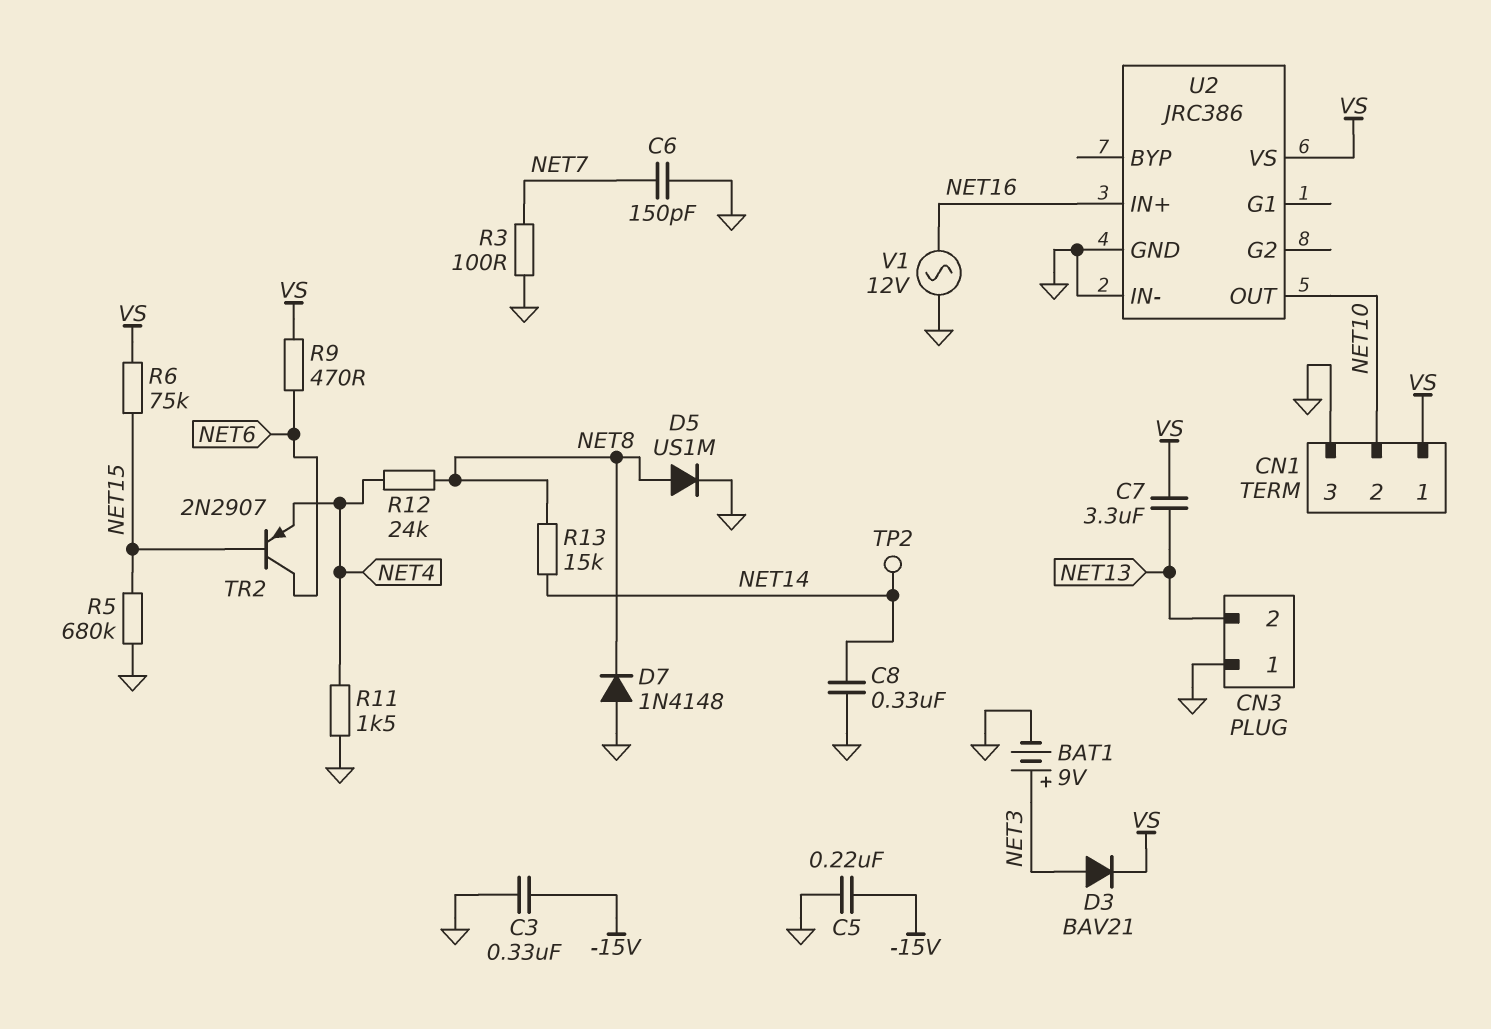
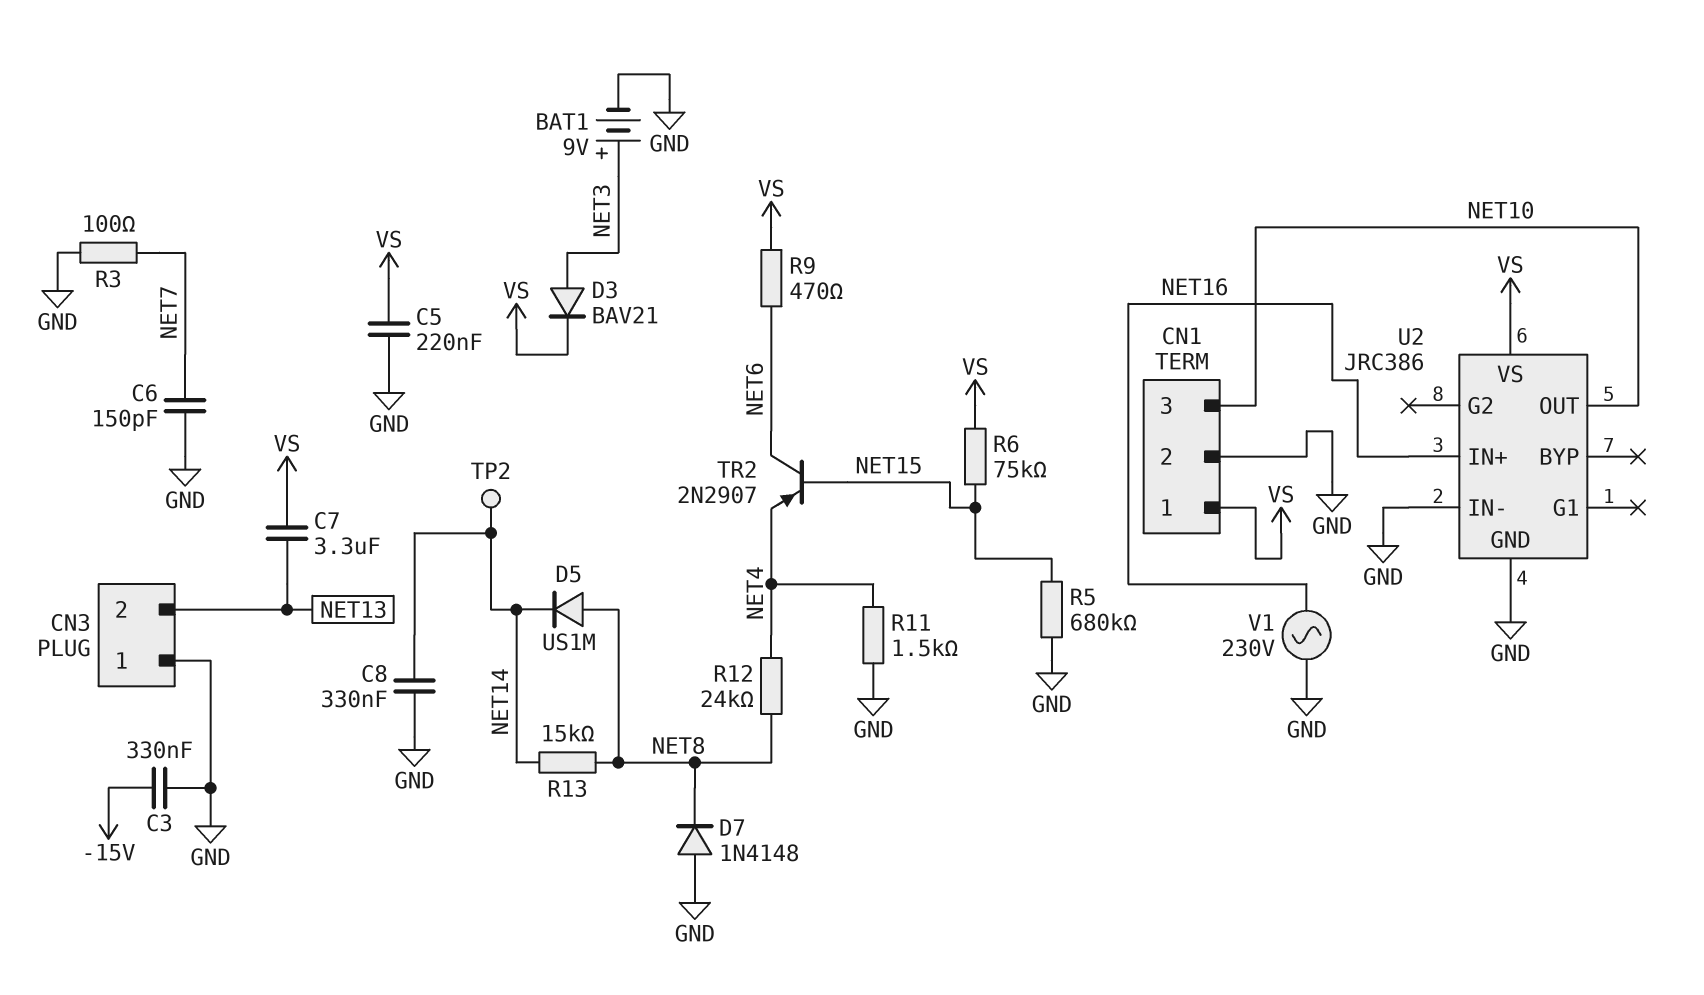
C5: 220nF (-15V, GND) -> 220nF (GND, VS)
CN1 pin 2: NET10 -> GND
CN1 pin 3: GND -> NET10
D5: diode US1M (A NET8, K GND) -> diode US1M (A NET8, K NET14)
V1: AC 12V (GND, NET16) -> AC 230V (GND, NET16)

